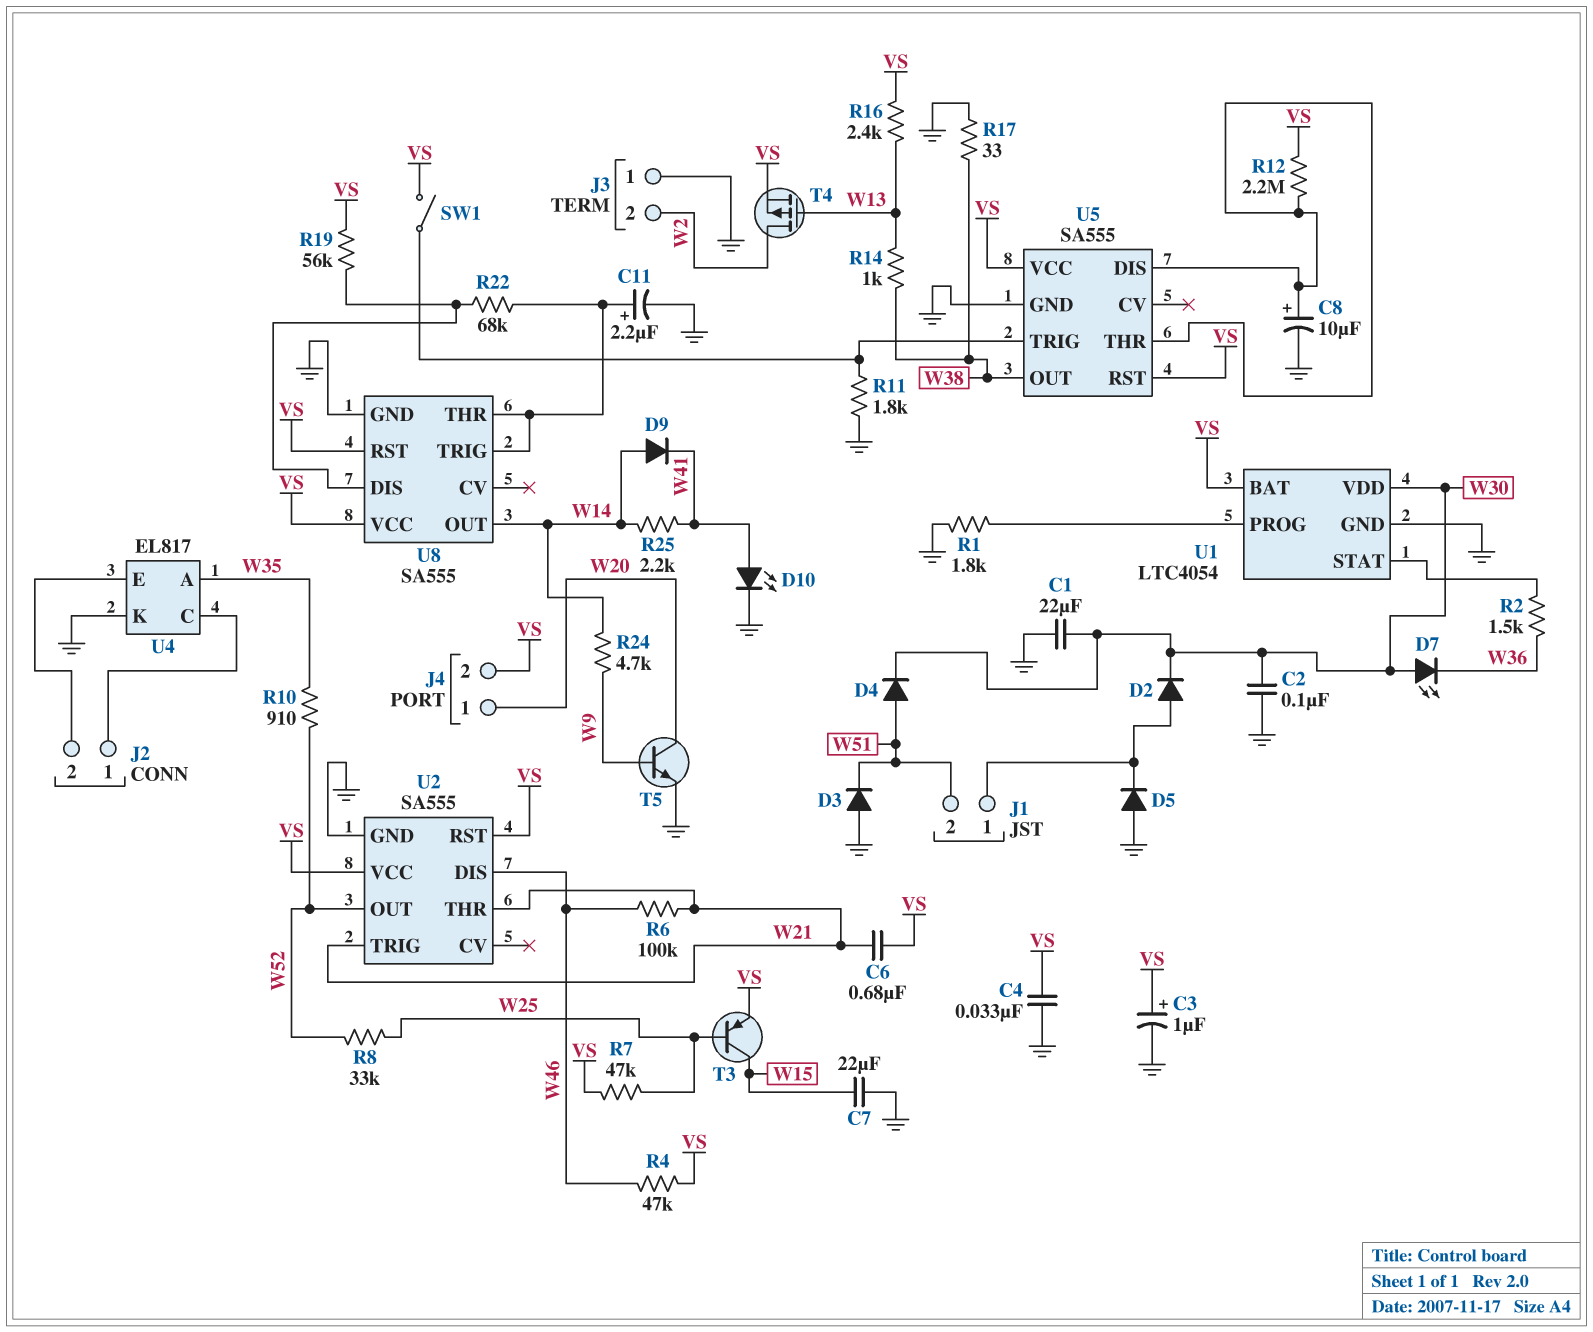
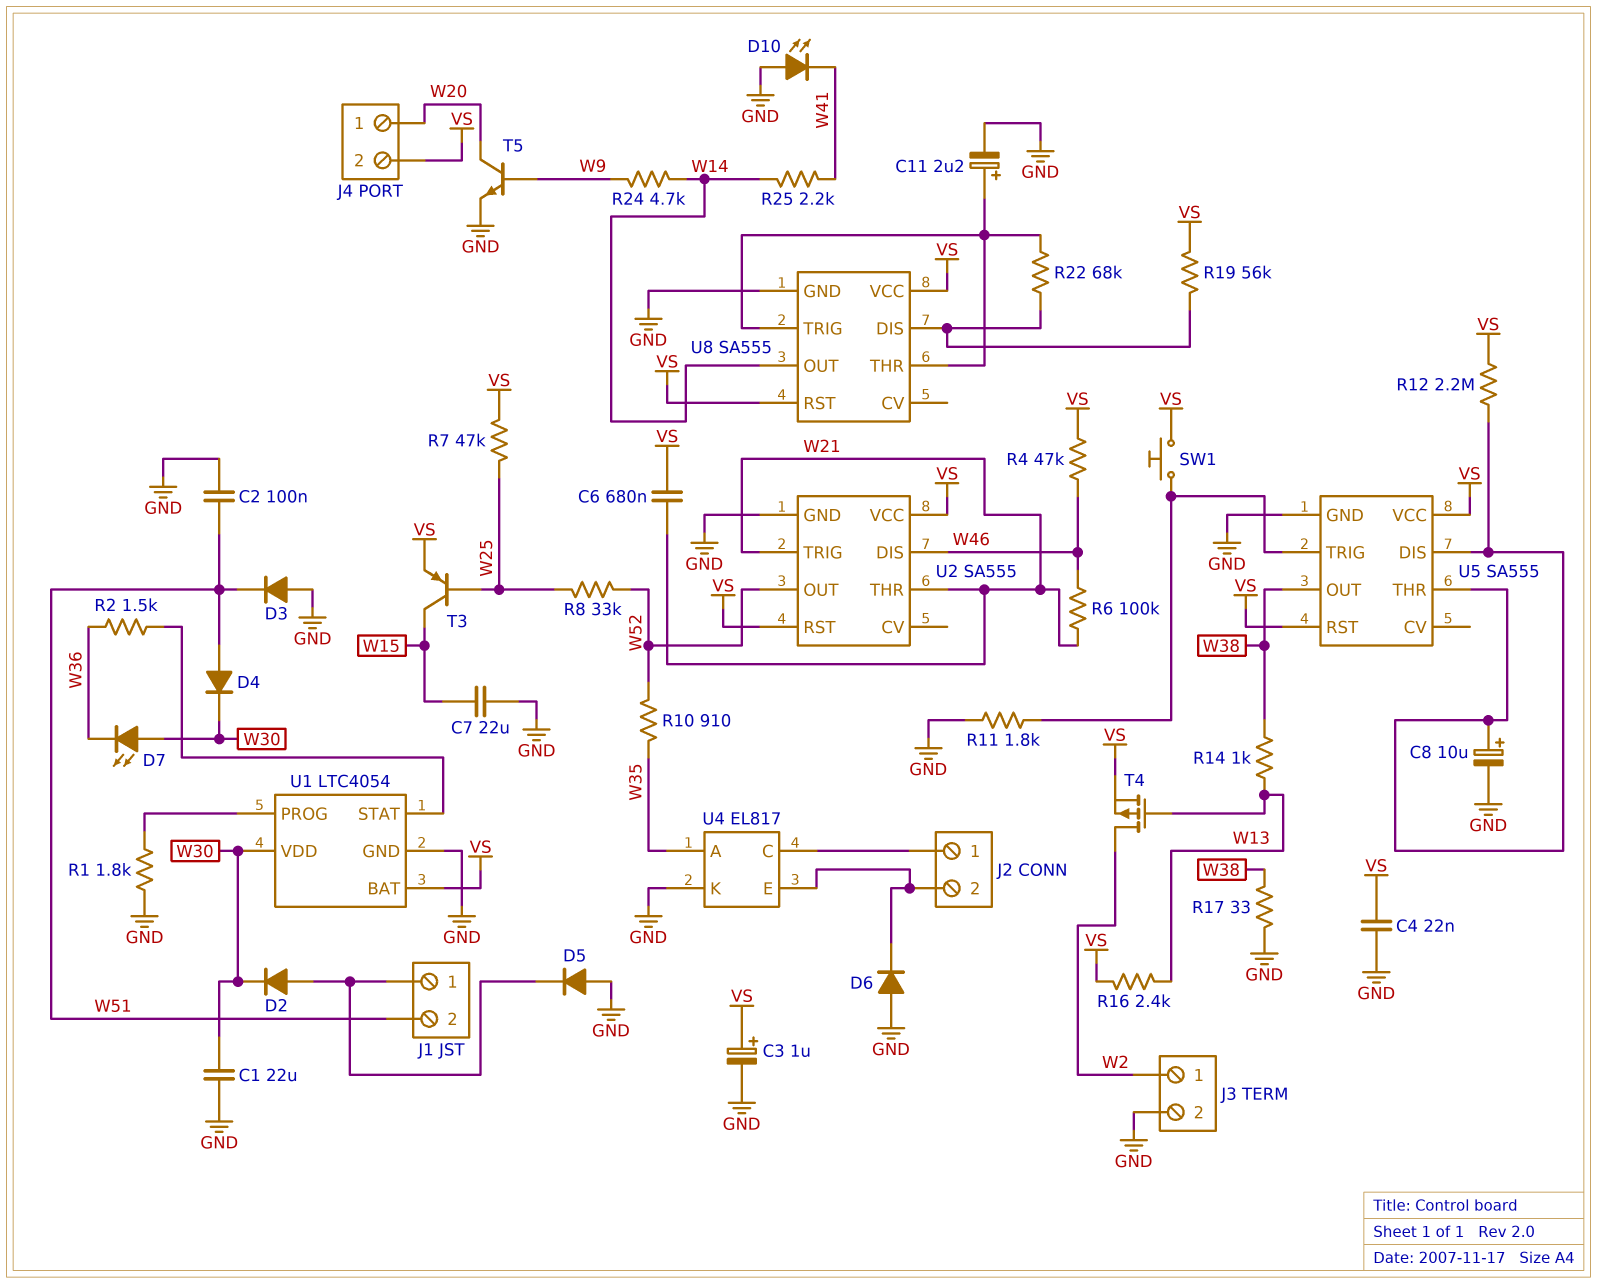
C2: 100nF (GND, W30) -> 100nF (GND, W51)
C4: 33nF (GND, VS) -> 22nF (GND, VS)
D6: none -> diode (A GND, K J2/2)
D9: diode (A W14, K W41) -> none
D10: LED (A W41, K GND) -> LED (A GND, K W41)
J3 pin 1: GND -> W2
J3 pin 2: W2 -> GND
SW1: switch (U5/TRIG, VS) -> button (U5/TRIG, VS)

